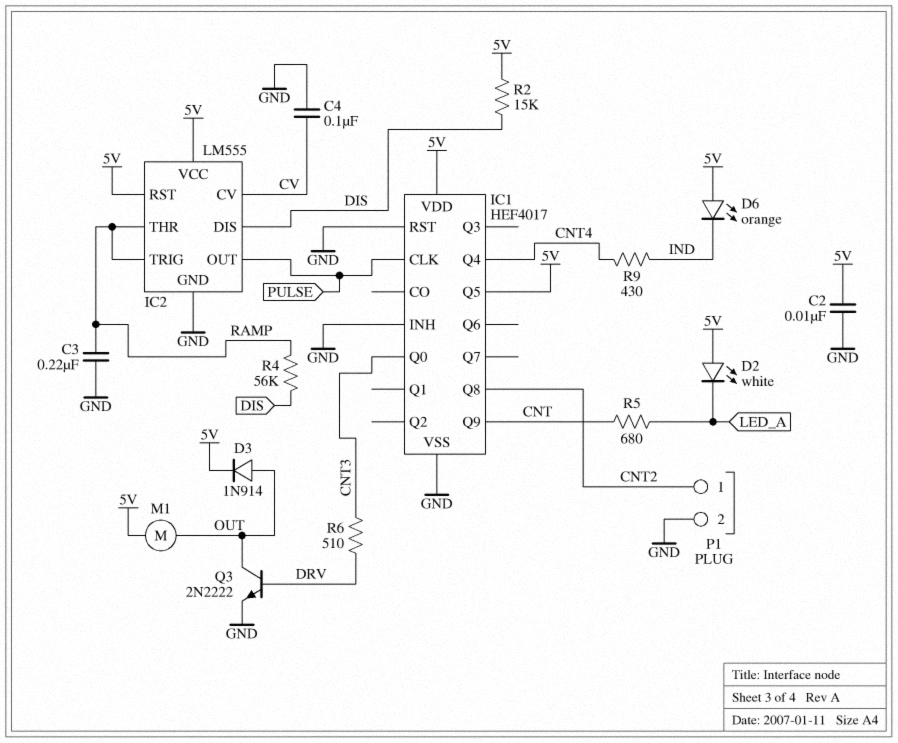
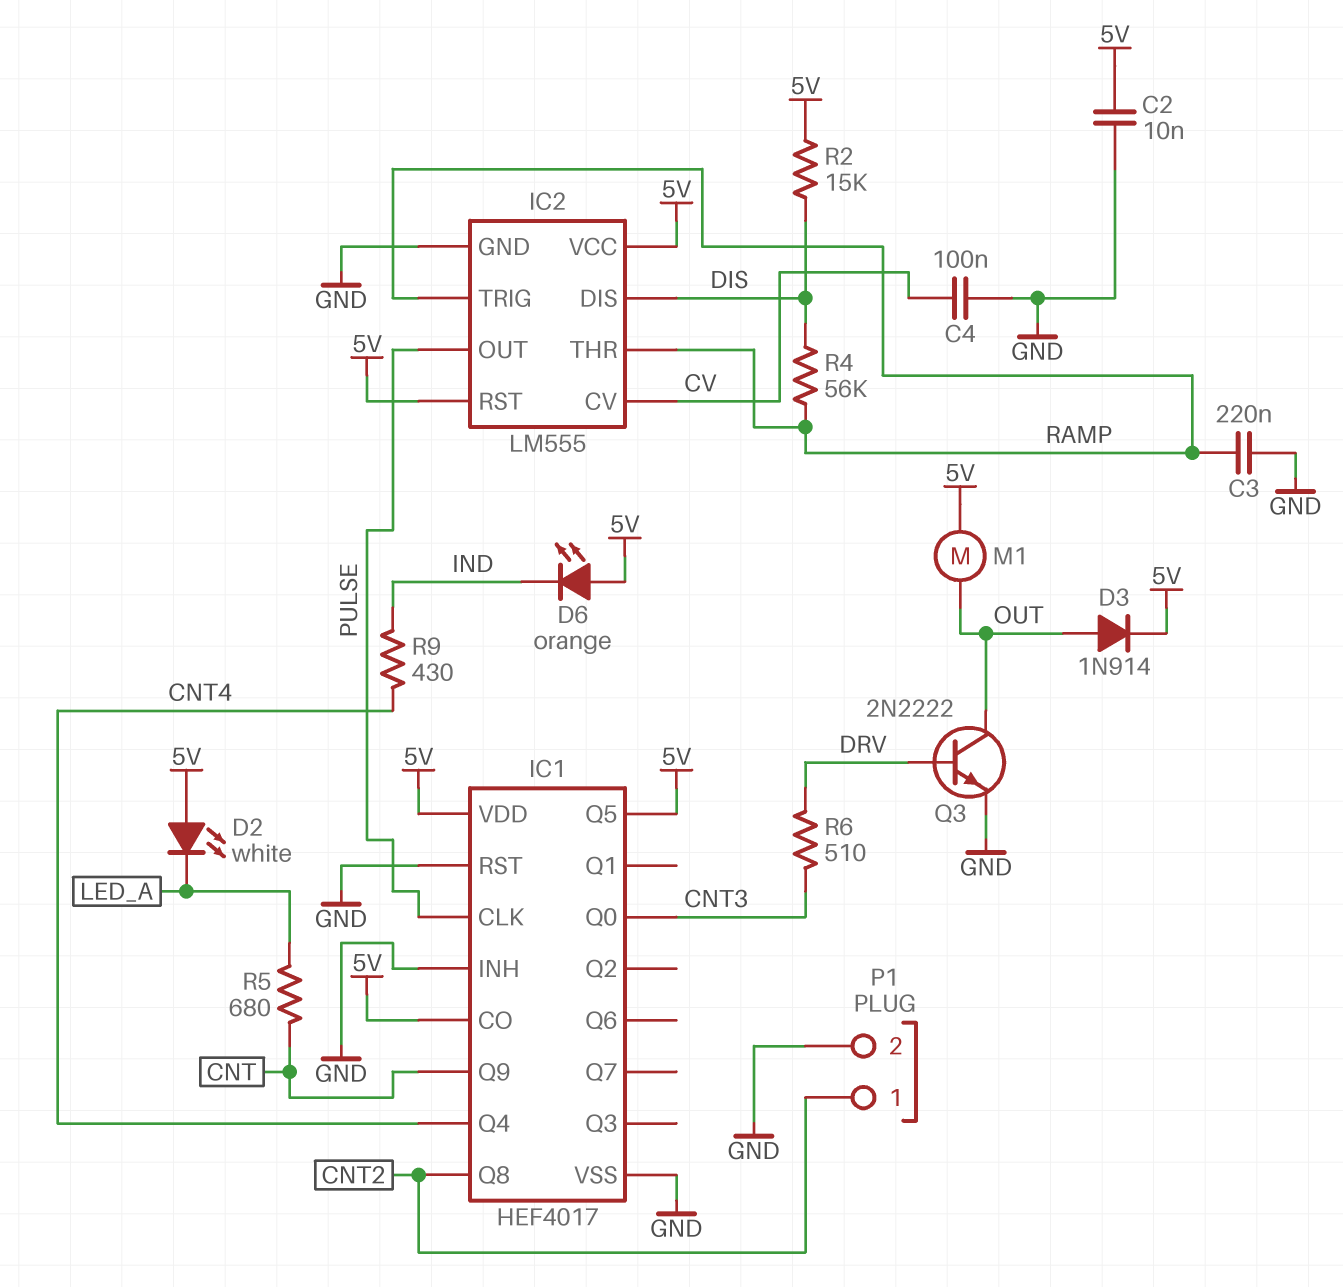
IC1 pin CO: none -> 5V

